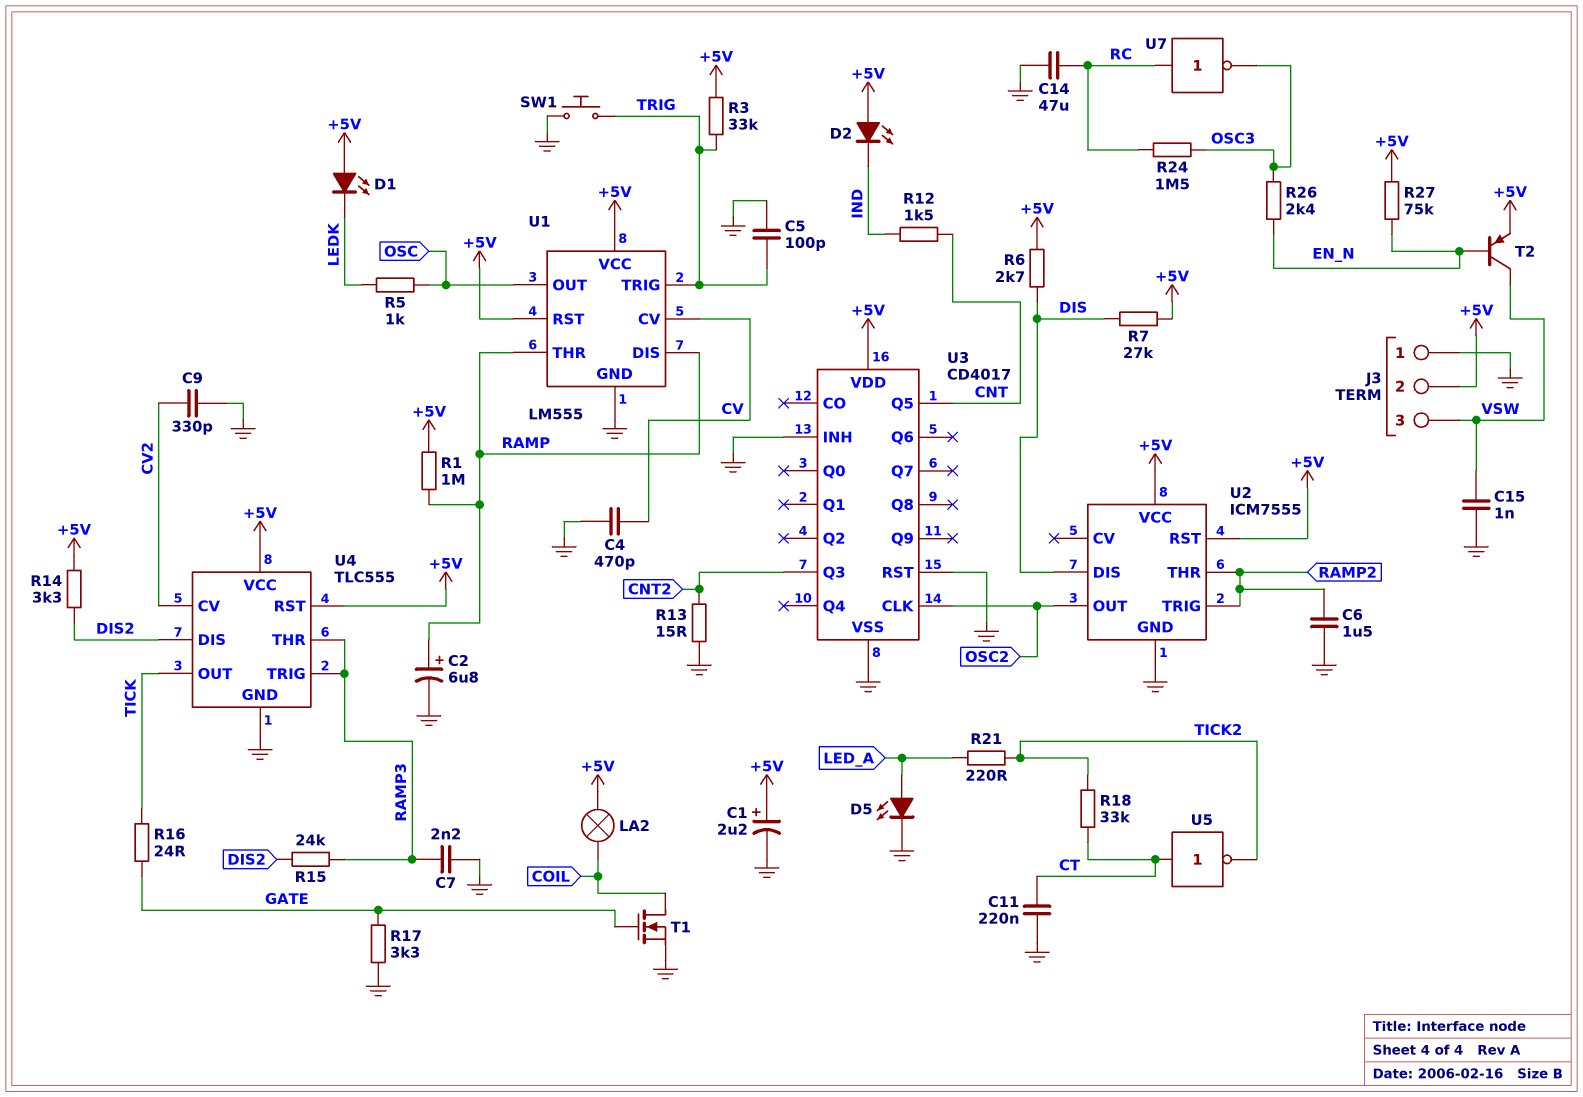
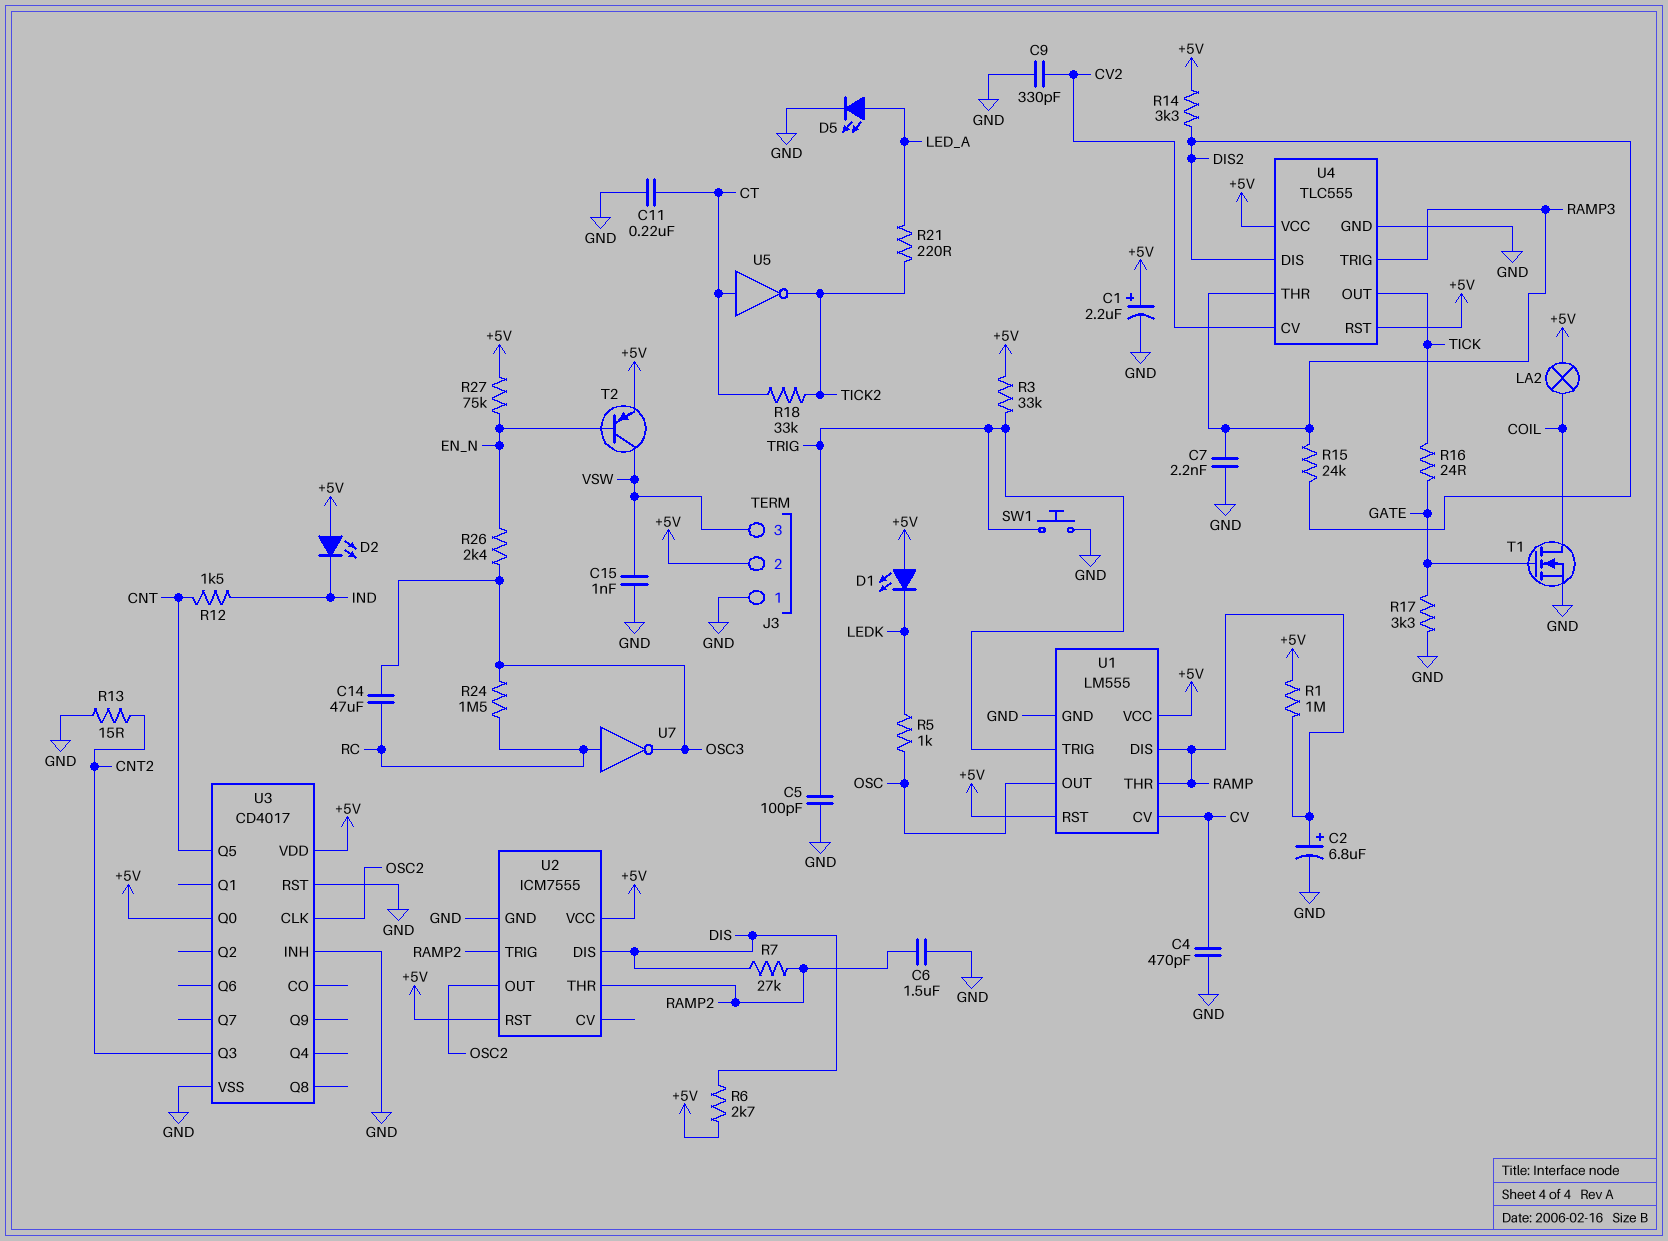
C14: 47uF (GND, RC) -> 47uF (OSC3, RC)
R7: 27k (+5V, DIS) -> 27k (DIS, RAMP2)
U3 pin Q0: none -> +5V

